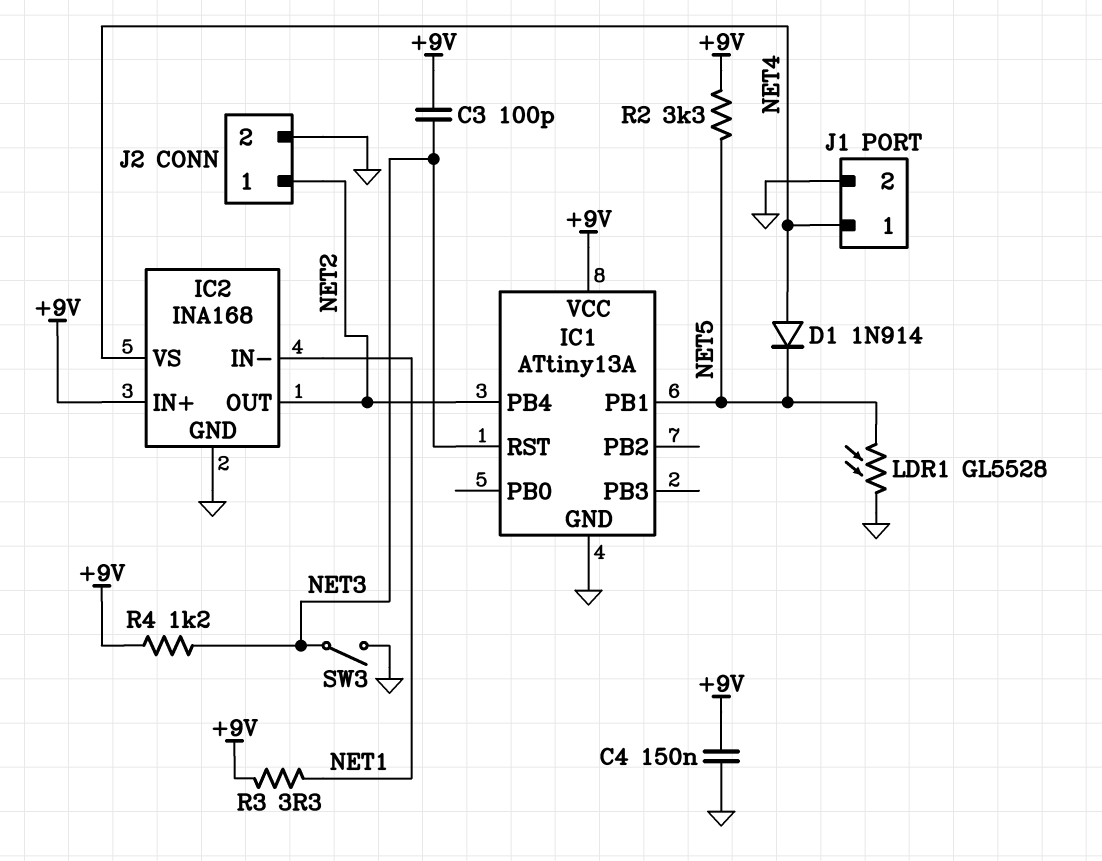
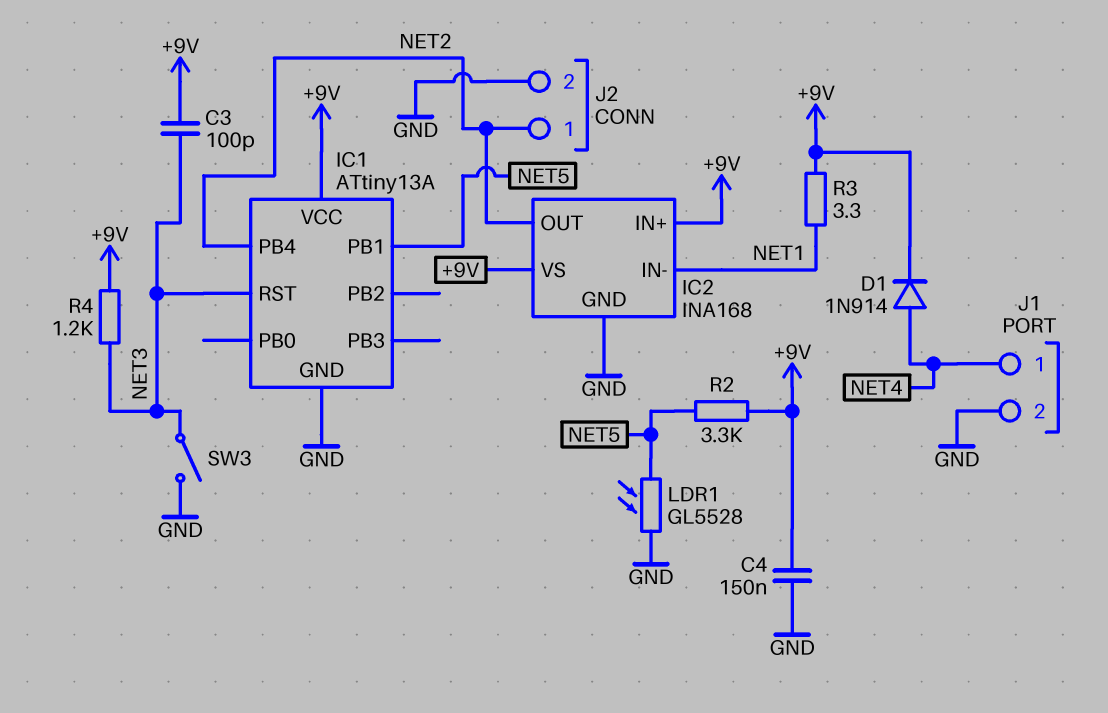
D1: diode 1N914 (A NET4, K NET5) -> diode 1N914 (A NET4, K +9V)
IC2 pin VS: NET4 -> +9V

